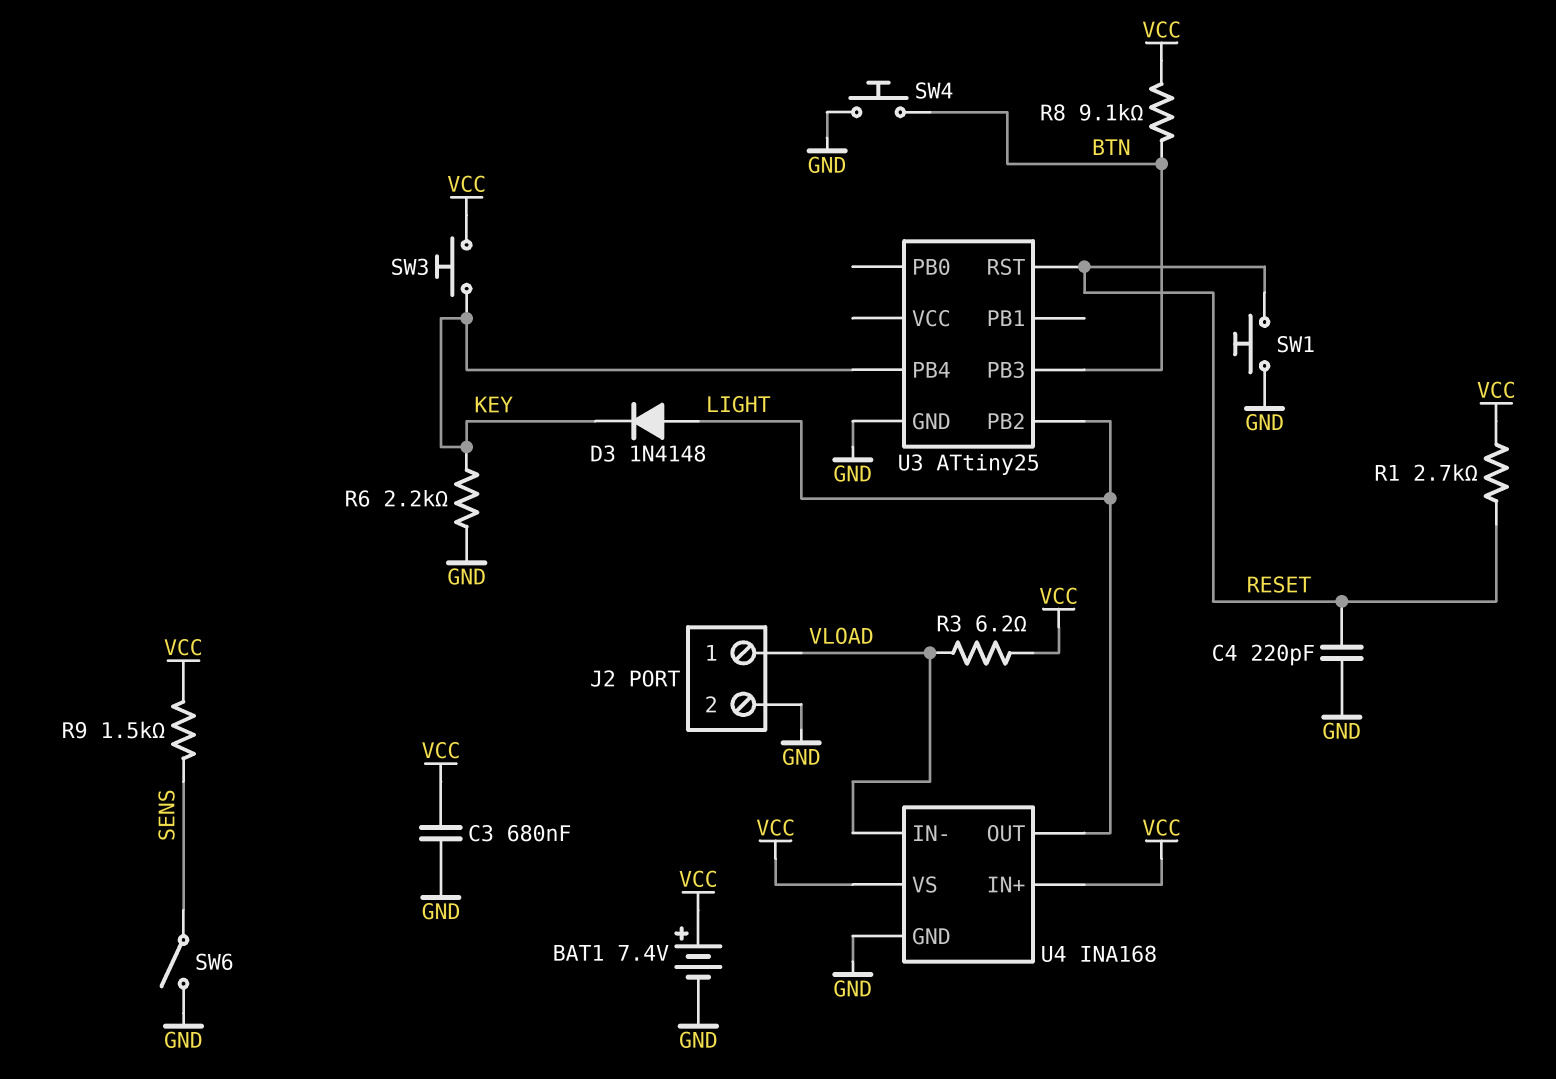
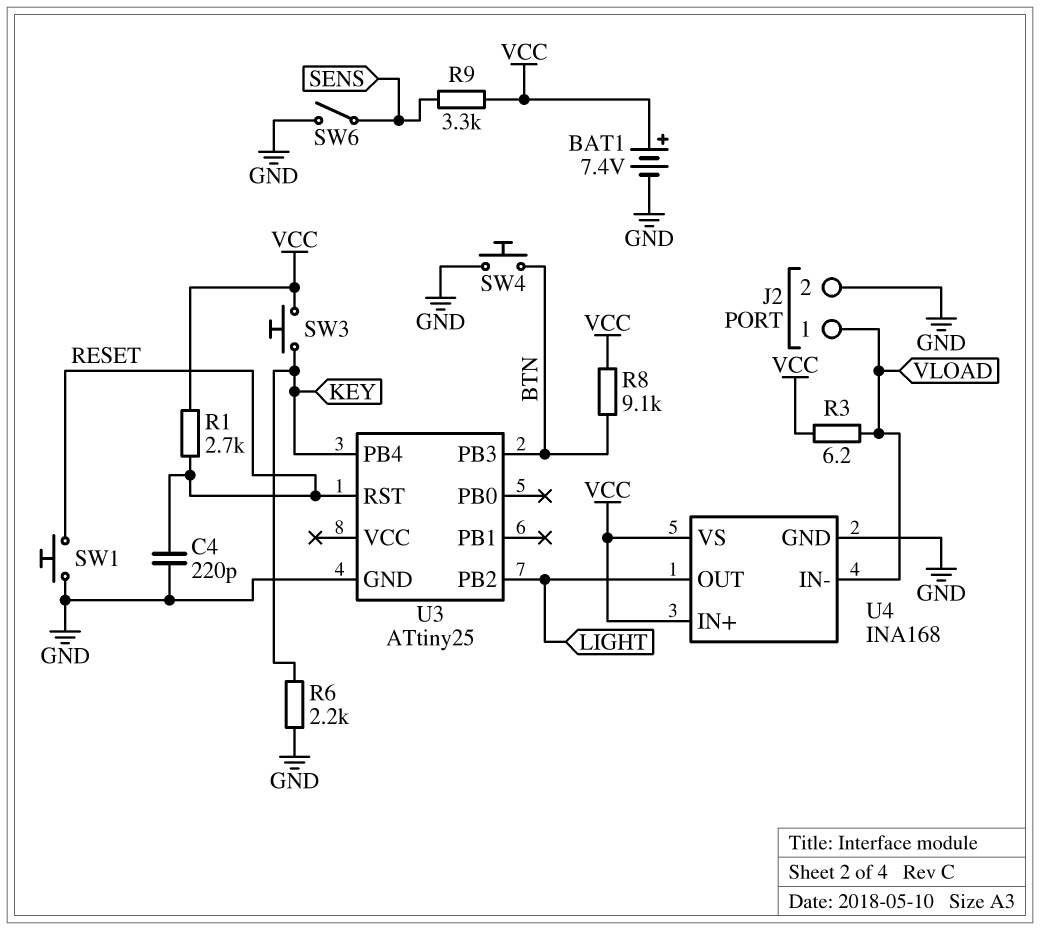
C3: 680nF (GND, VCC) -> none
D3: diode 1N4148 (A LIGHT, K KEY) -> none
R9: 1.5k (SENS, VCC) -> 3.3k (SENS, VCC)

